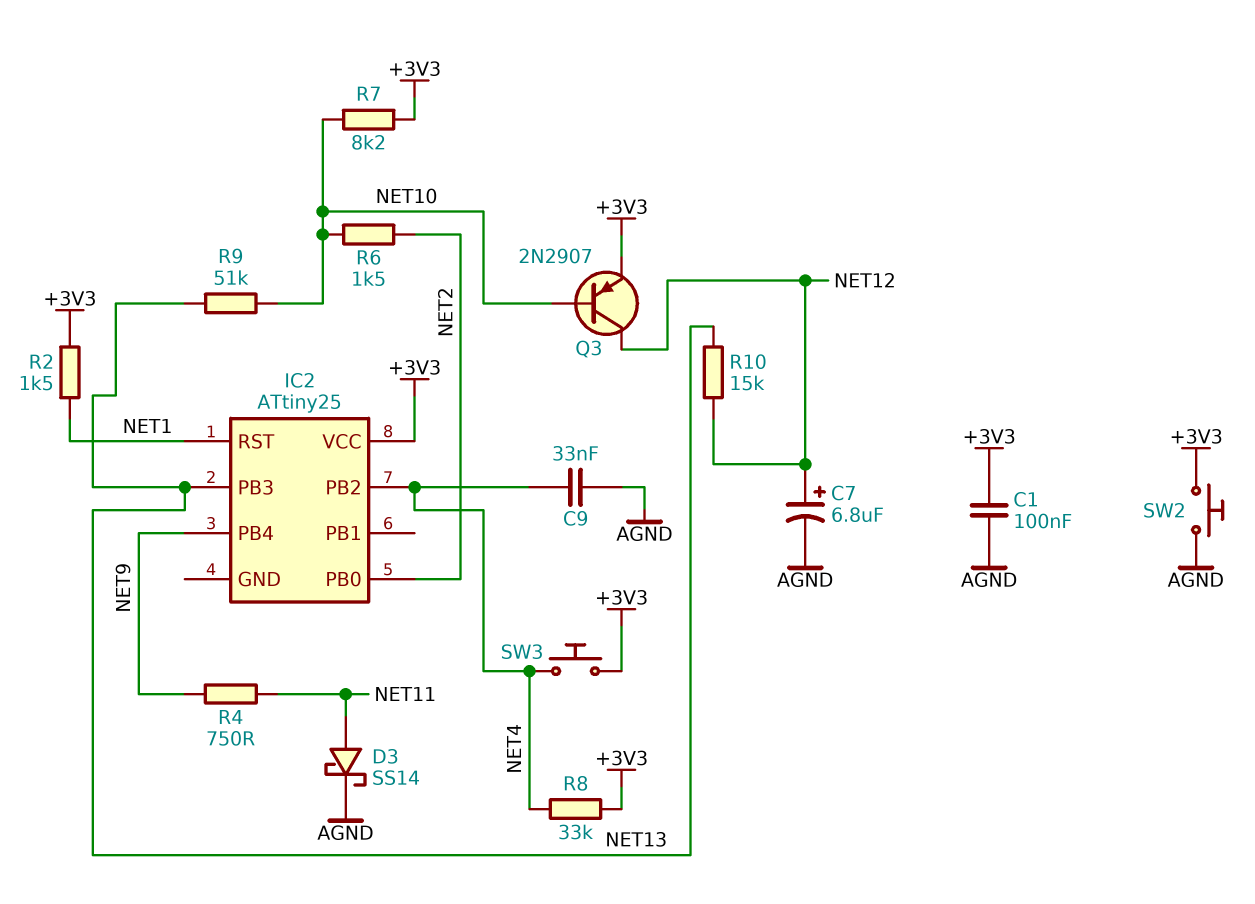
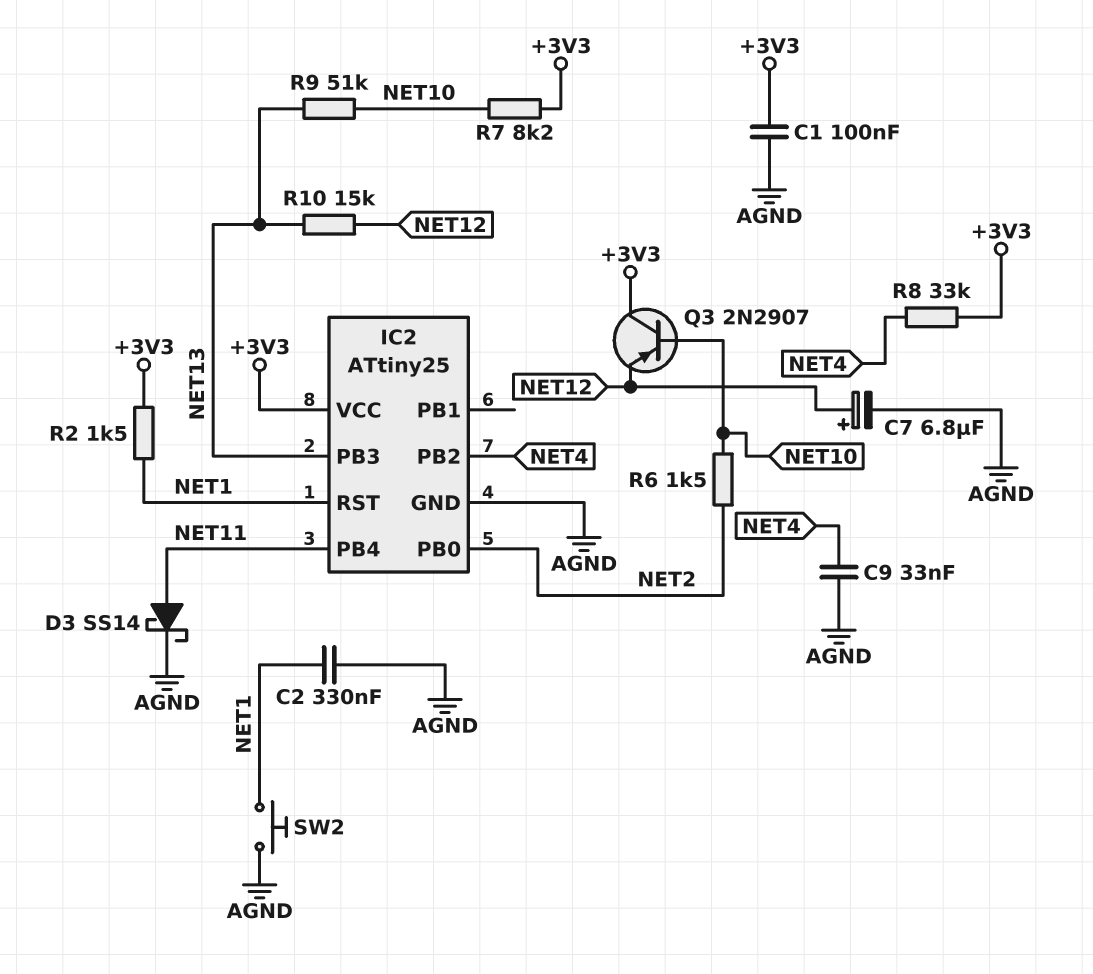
C2: none -> 330nF (AGND, NET1)
IC2 pin GND: none -> AGND
IC2 pin PB4: NET9 -> NET11
Q3: PNP 2N2907 (B NET10, C NET12, E +3V3) -> PNP 2N2907 (B NET10, C +3V3, E NET12)
R4: 750 (NET9, NET11) -> none
SW2: button (+3V3, AGND) -> button (AGND, NET1)
SW3: button (+3V3, NET4) -> none

